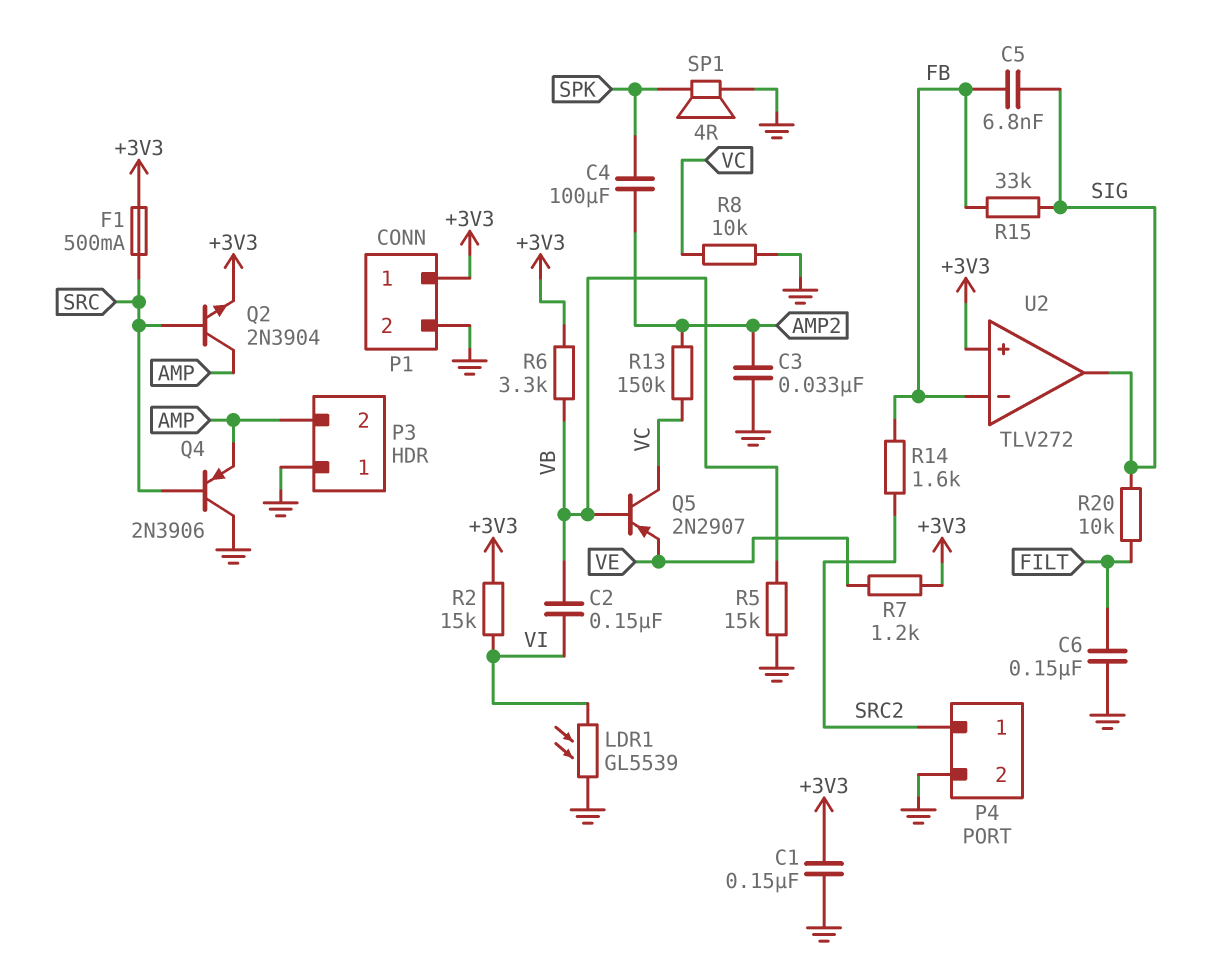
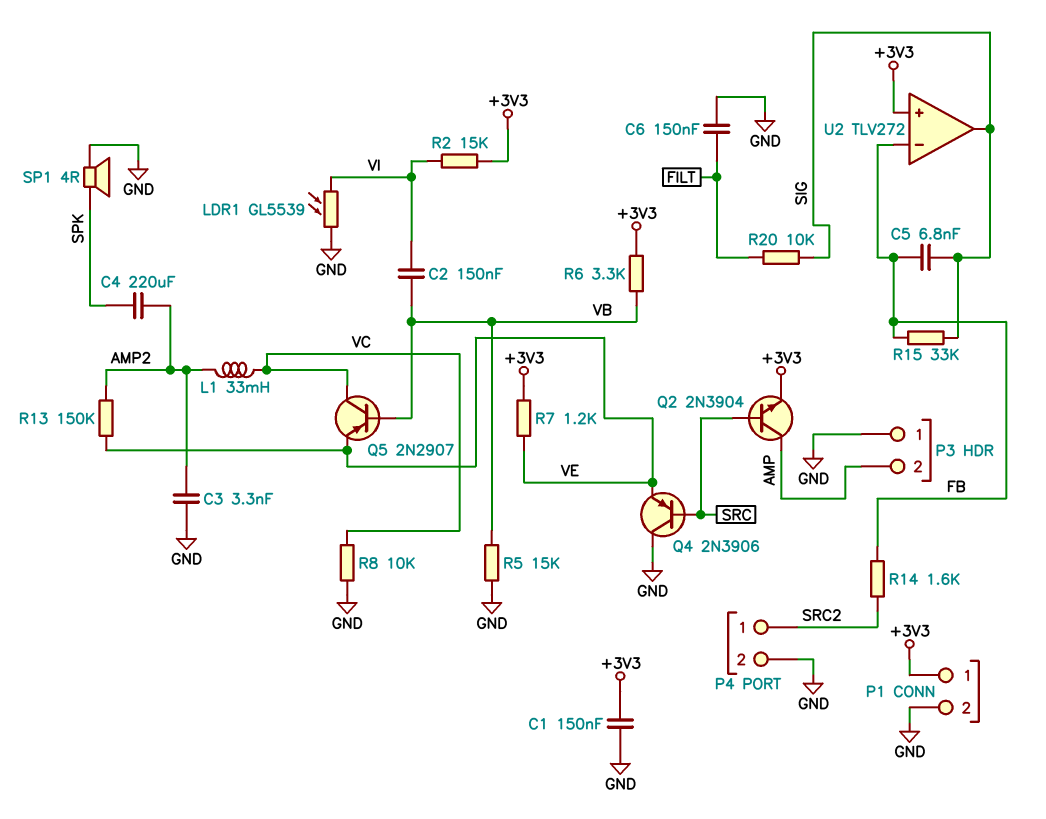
C3: 33nF (AMP2, GND) -> 3.3nF (AMP2, GND)
C4: 100uF (AMP2, SPK) -> 220uF (AMP2, SPK)
F1: 500mA (+3V3, SRC) -> none
L1: none -> 33mH (AMP2, VC)
Q4: PNP 2N3906 (B SRC, C GND, E AMP) -> PNP 2N3906 (B SRC, C GND, E VE)
R13: 150k (AMP2, VC) -> 150k (AMP2, VE)

